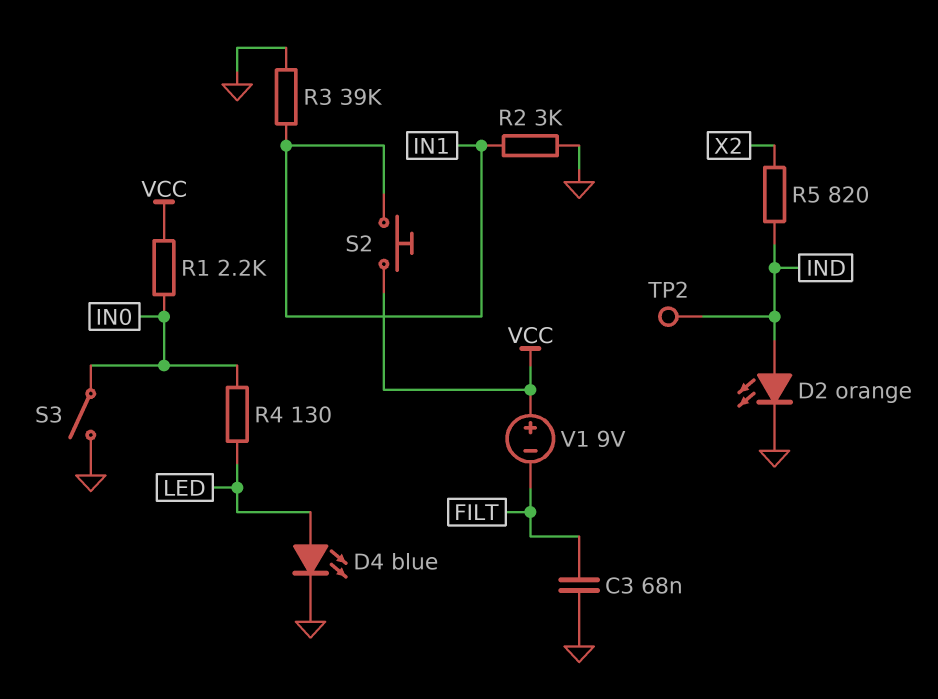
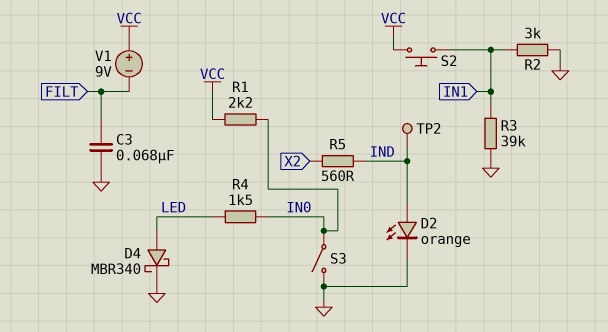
D4: LED blue (A LED, K GND) -> schottky MBR340 (A LED, K GND)
R4: 130 (IN0, LED) -> 1.5k (IN0, LED)
R5: 820 (IND, X2) -> 560 (IND, X2)

